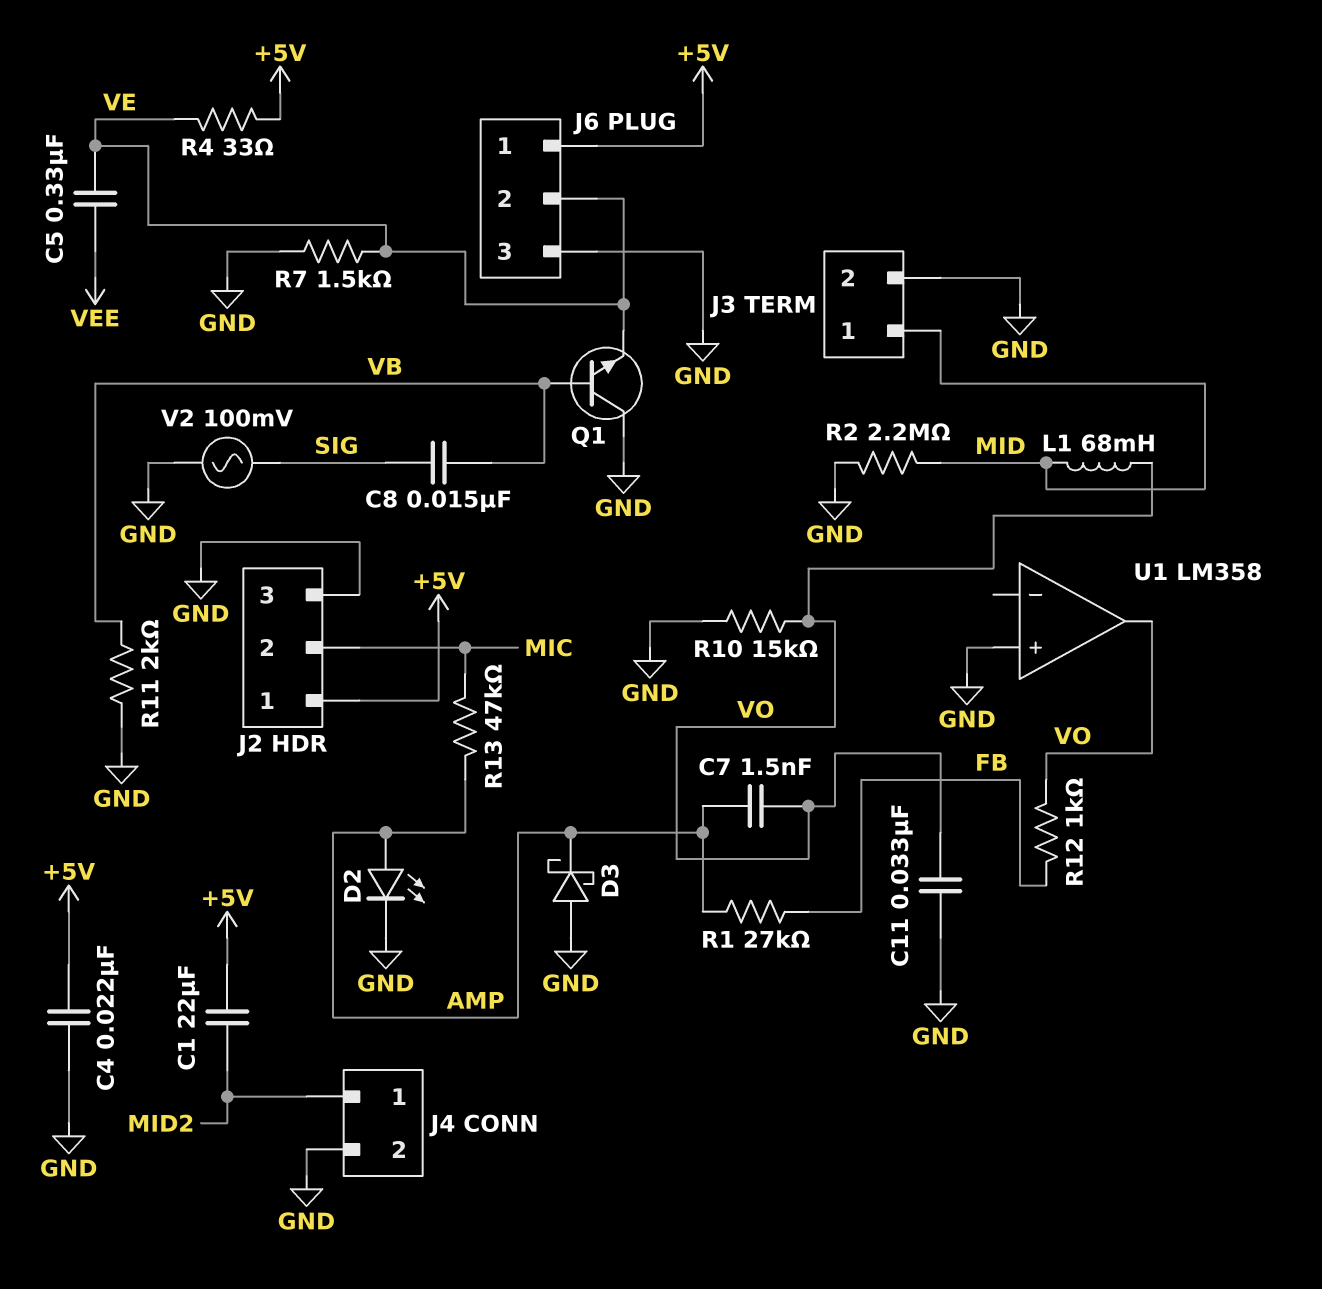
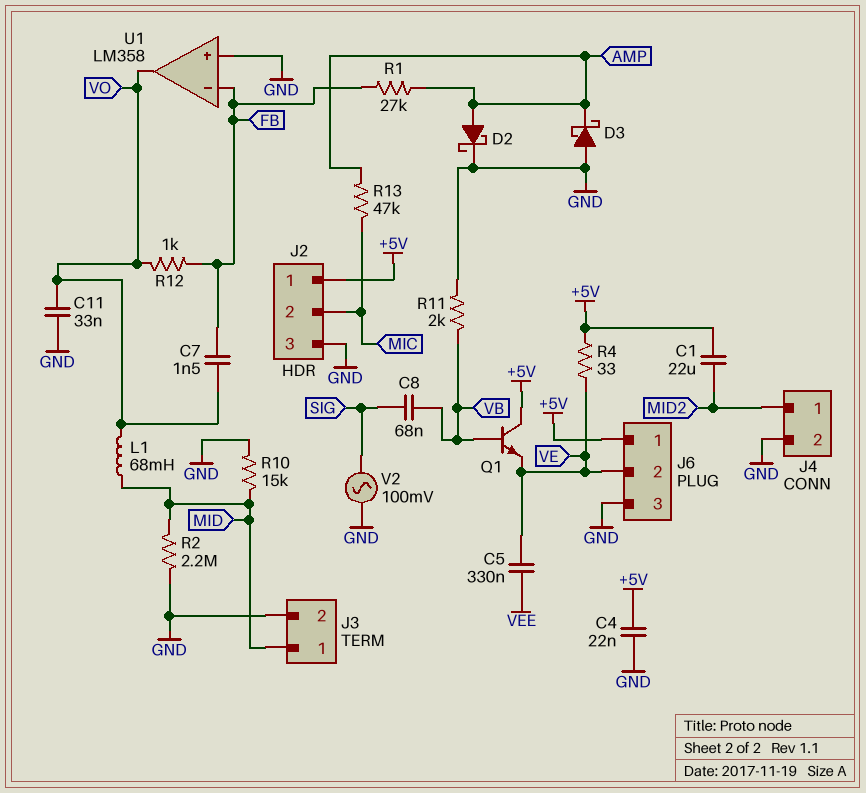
C7: 1.5nF (AMP, VO) -> 1.5nF (FB, VO)
C8: 15nF (SIG, VB) -> 68nF (SIG, VB)
D2: LED (A AMP, K GND) -> schottky (A AMP, K GND)
Q1: NPN (B VB, C GND, E VE) -> NPN (B VB, C +5V, E VE)
R7: 1.5k (GND, VE) -> none
R10: 15k (GND, VO) -> 15k (GND, MID)
U1 pin in-: none -> FB

